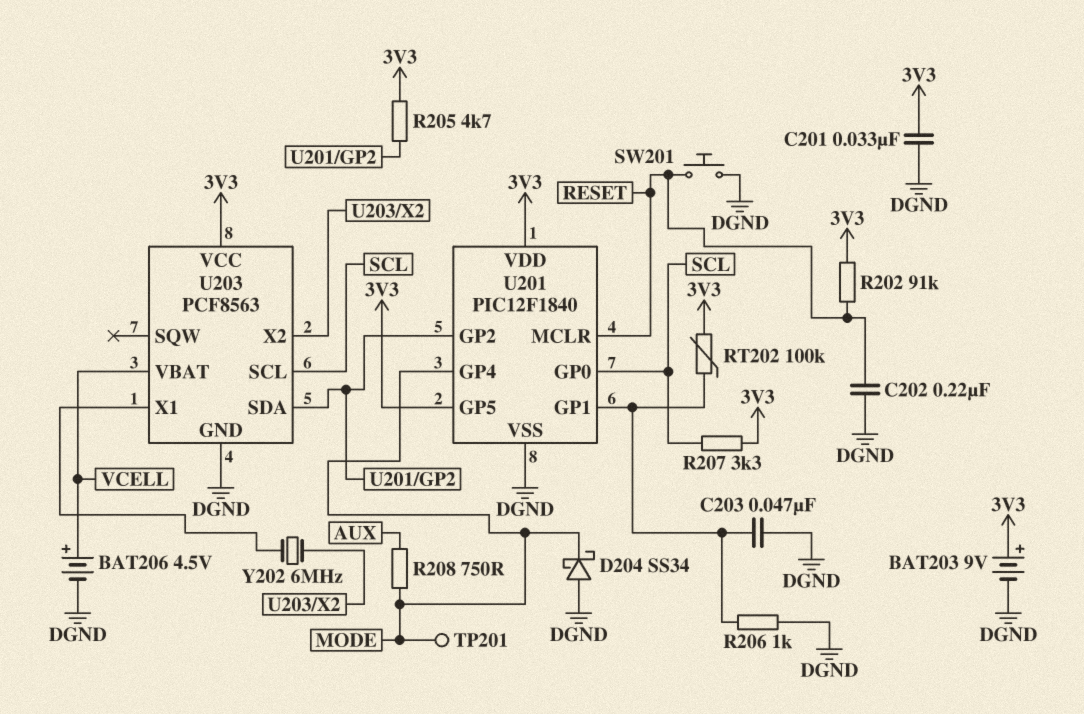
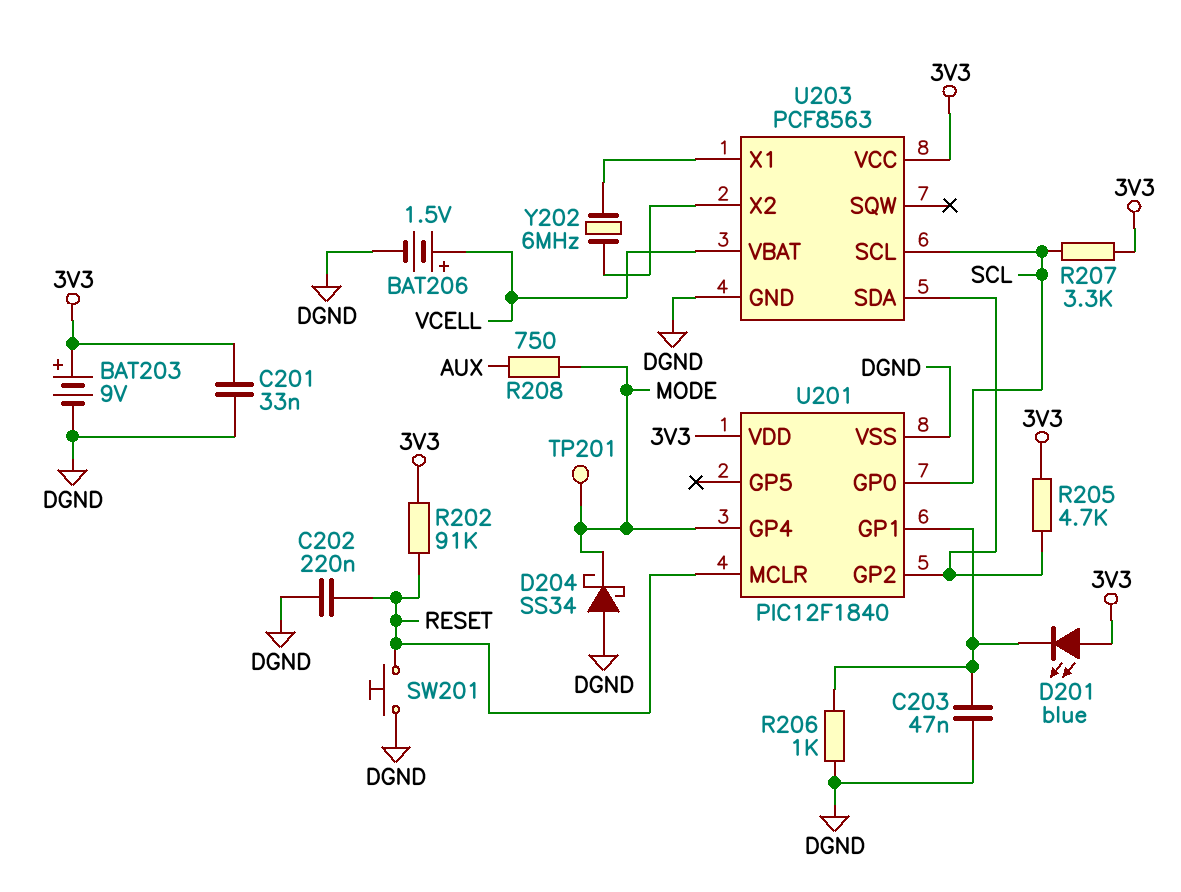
BAT206: 4.5V (plus VCELL, minus DGND) -> 1.5V (plus VCELL, minus DGND)
D201: none -> LED blue (A 3V3, K U201/GP1)
RT202: 100k (3V3, U201/GP1) -> none
U201 pin GP5: 3V3 -> none

